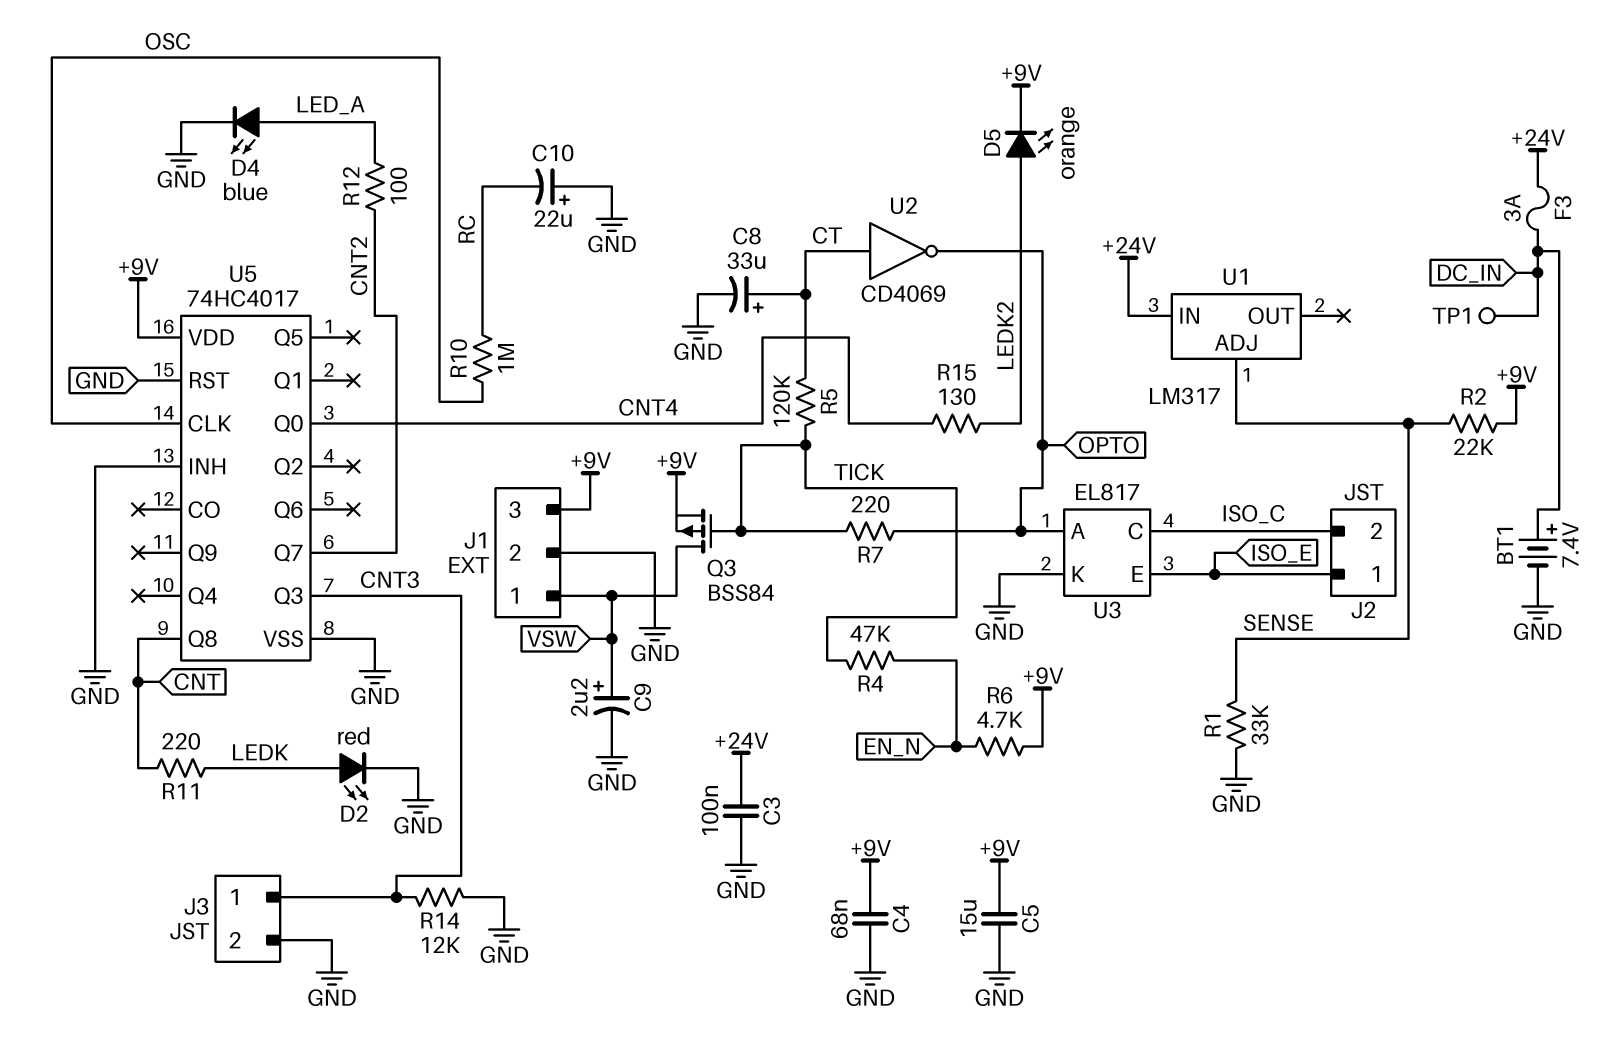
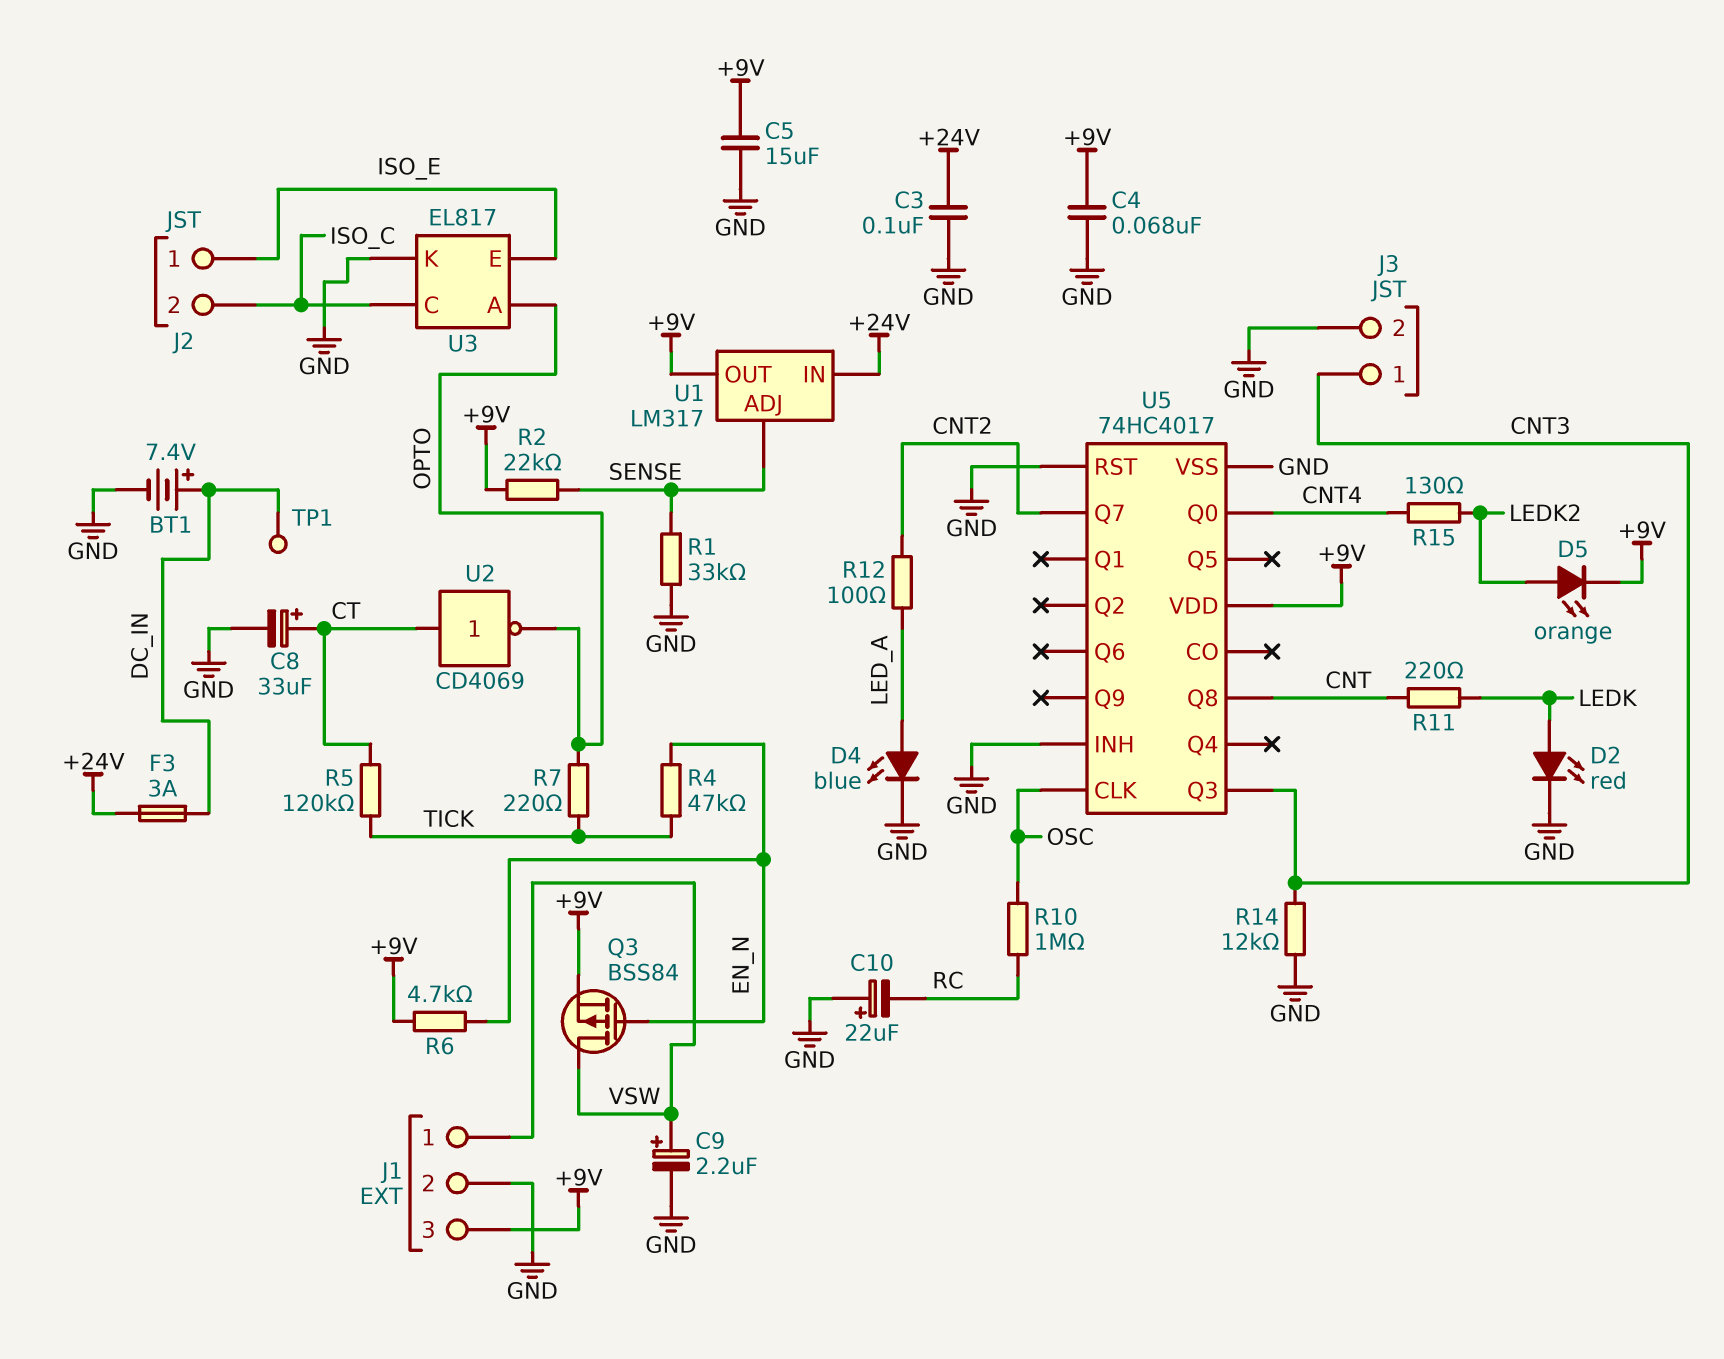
Q3: PMOS BSS84 (G TICK, D VSW, S +9V) -> PMOS BSS84 (G EN_N, D VSW, S +9V)
U1 pin OUT: none -> +9V

